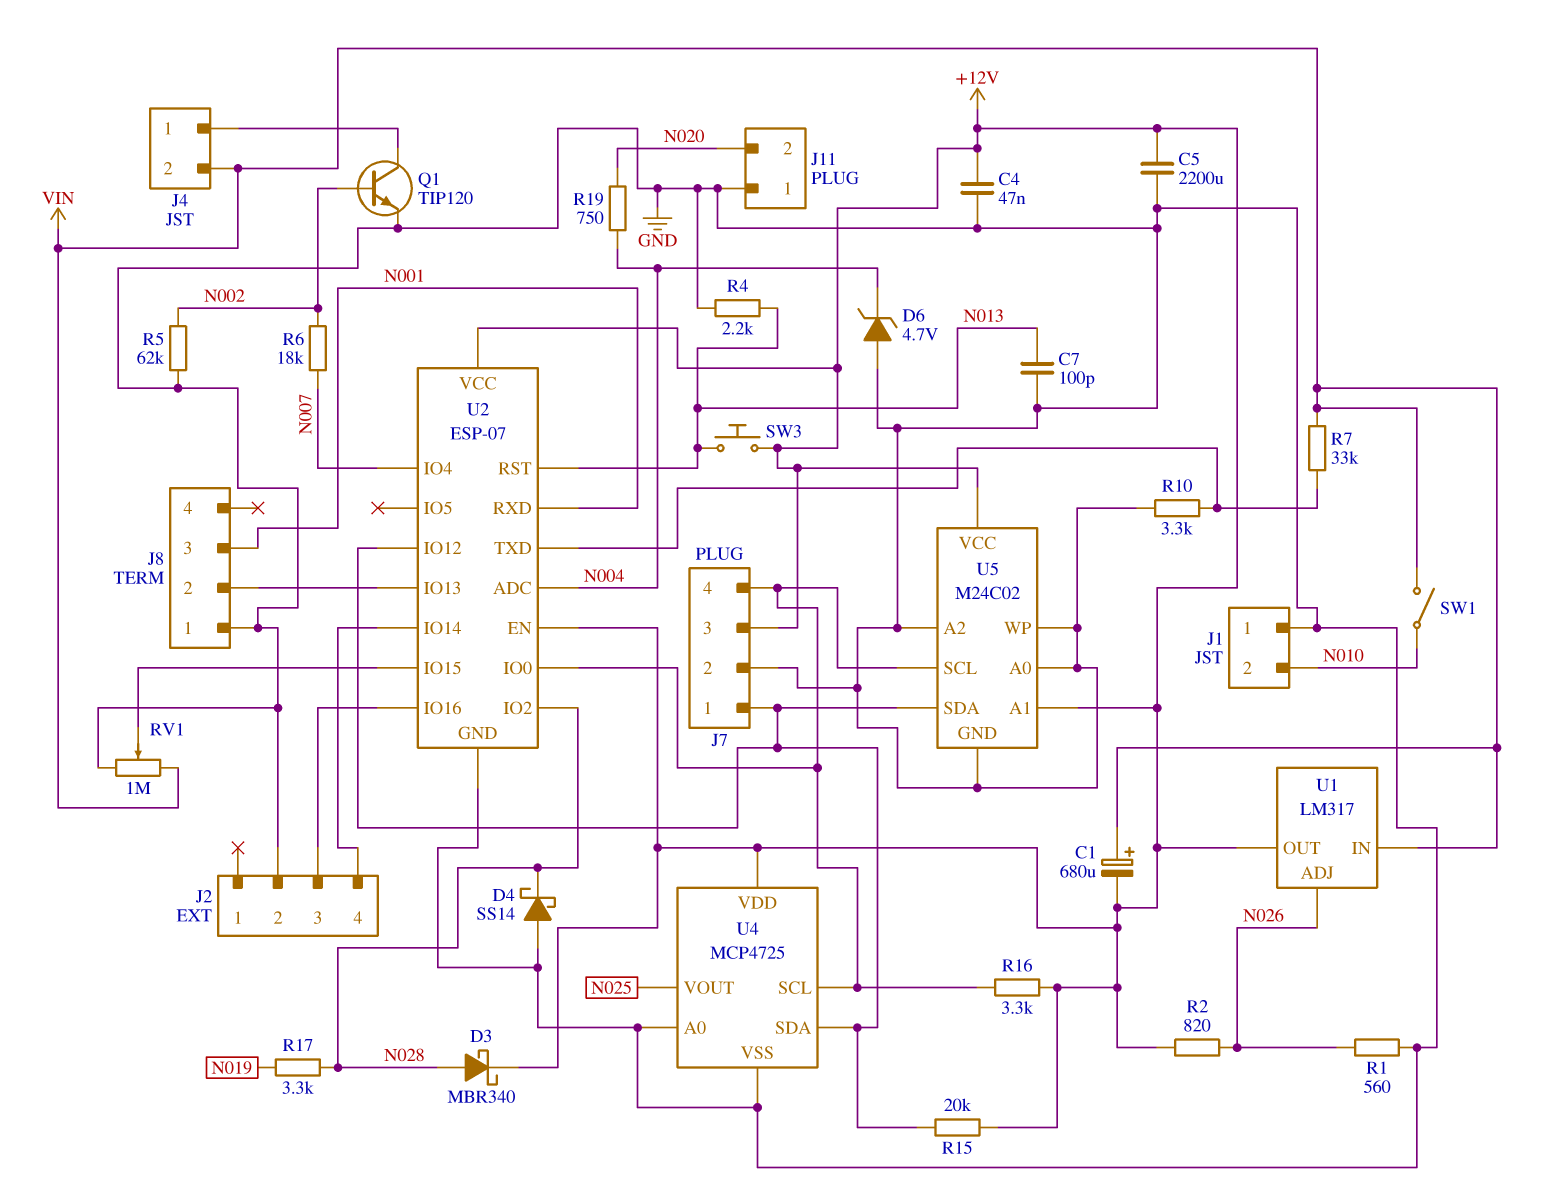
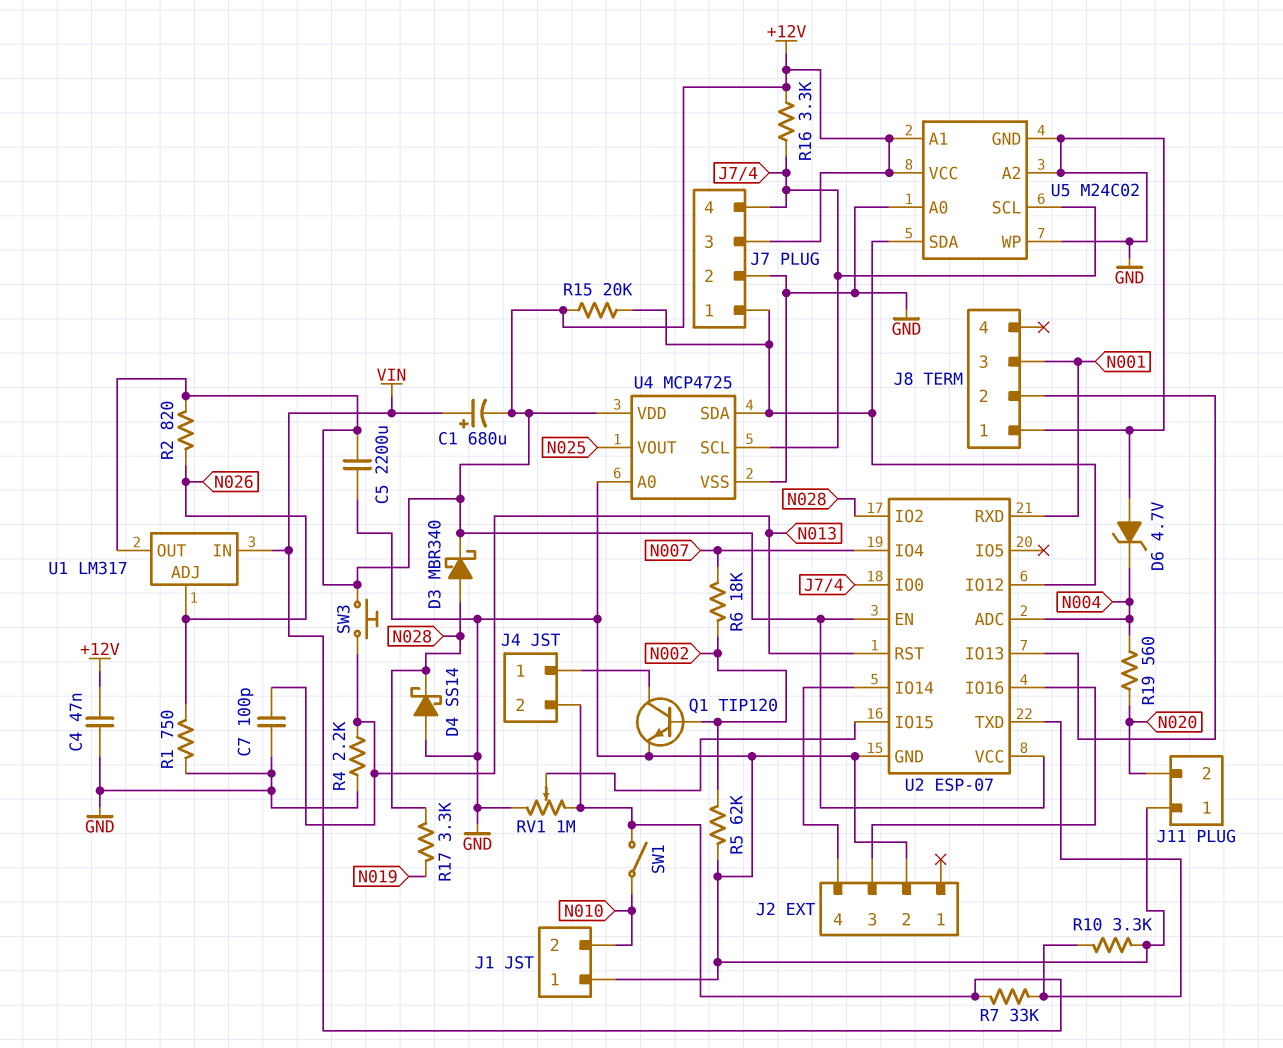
R1: 560 (GND, N026) -> 750 (GND, N026)
R19: 750 (N004, N020) -> 560 (N004, N020)

